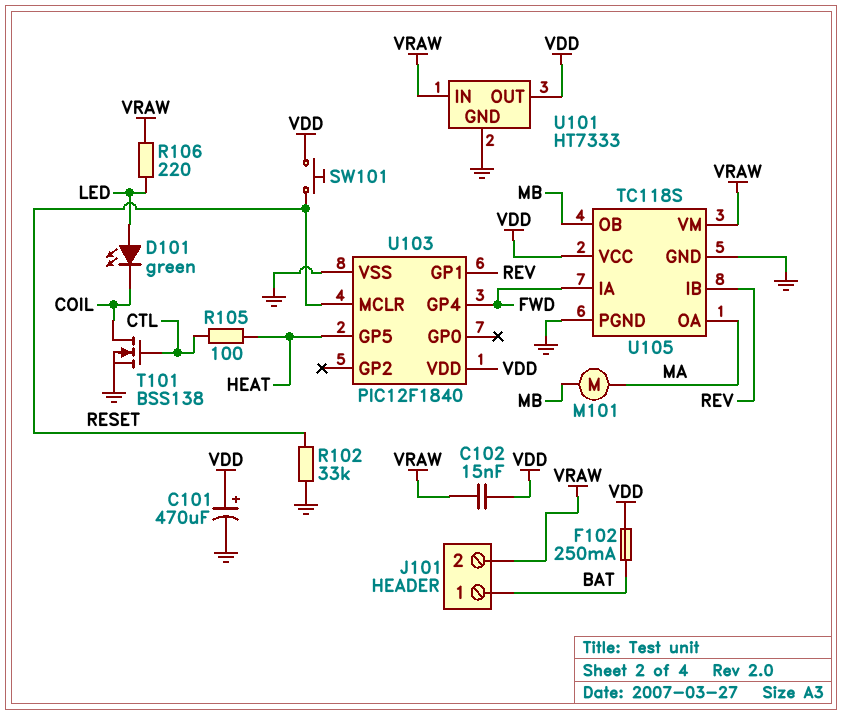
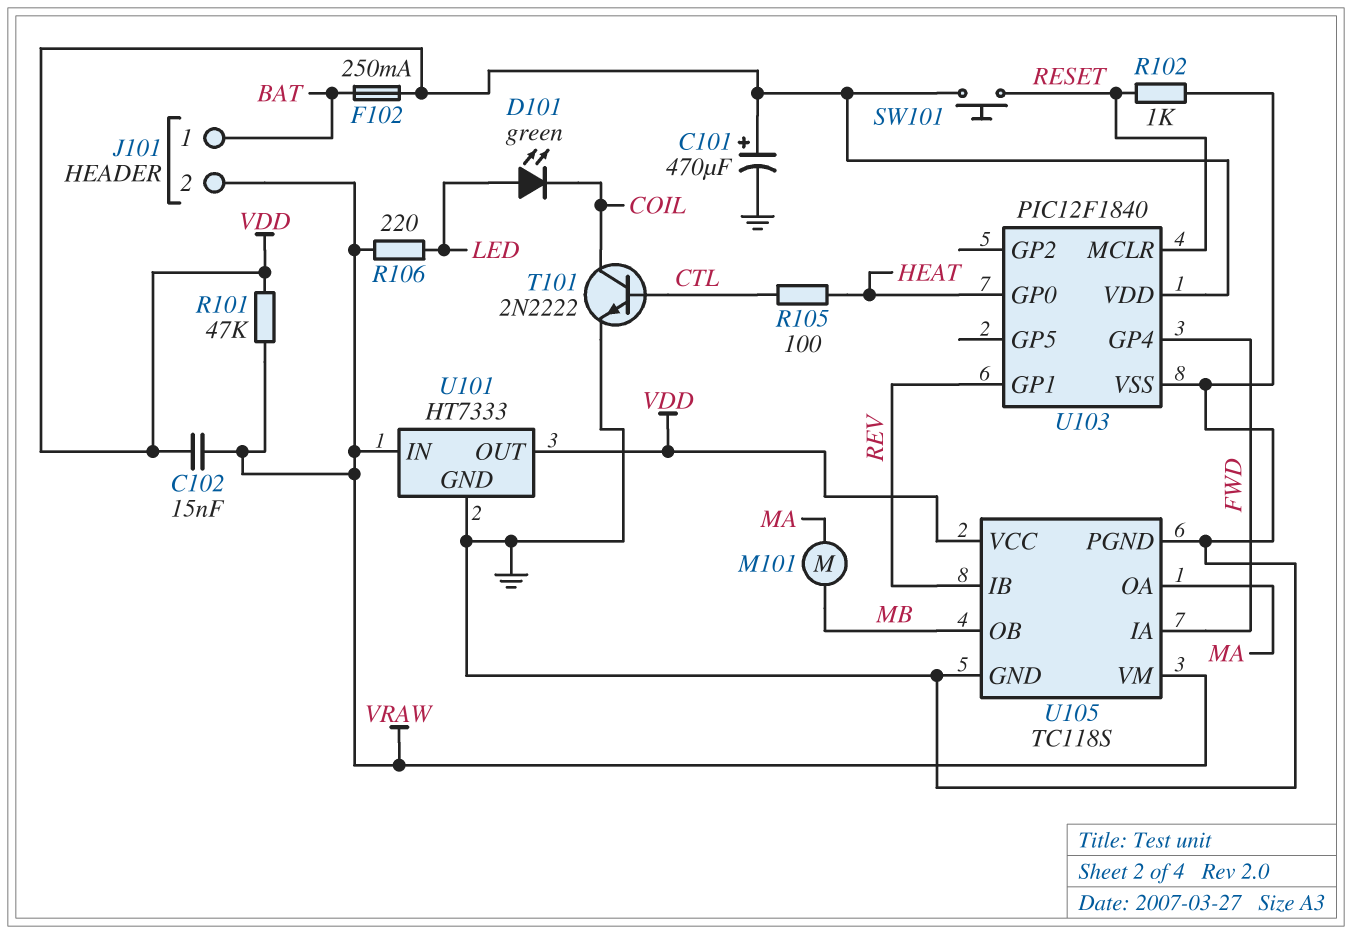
R101: none -> 47k (VDD, VRAW)
R102: 33k (GND, RESET) -> 1k (GND, RESET)
T101: NMOS BSS138 (G CTL, D COIL, S GND) -> NPN 2N2222 (B CTL, C COIL, E GND)
U103 pin GP0: none -> HEAT
U103 pin GP5: HEAT -> none

